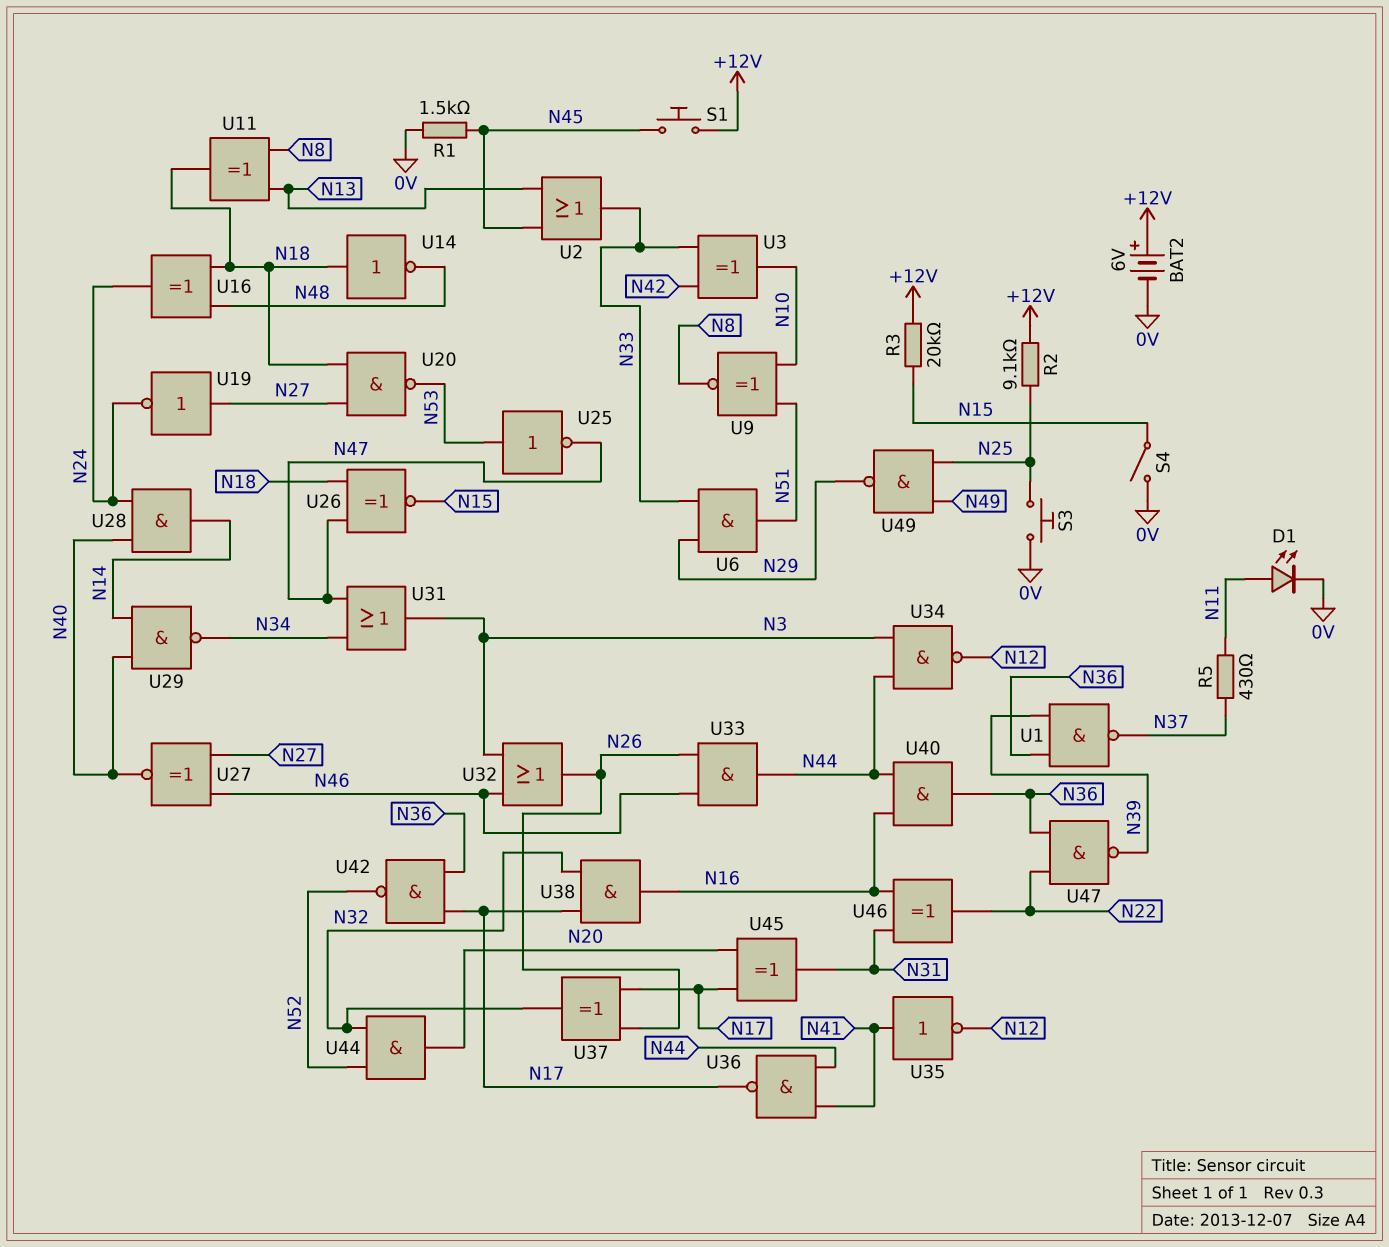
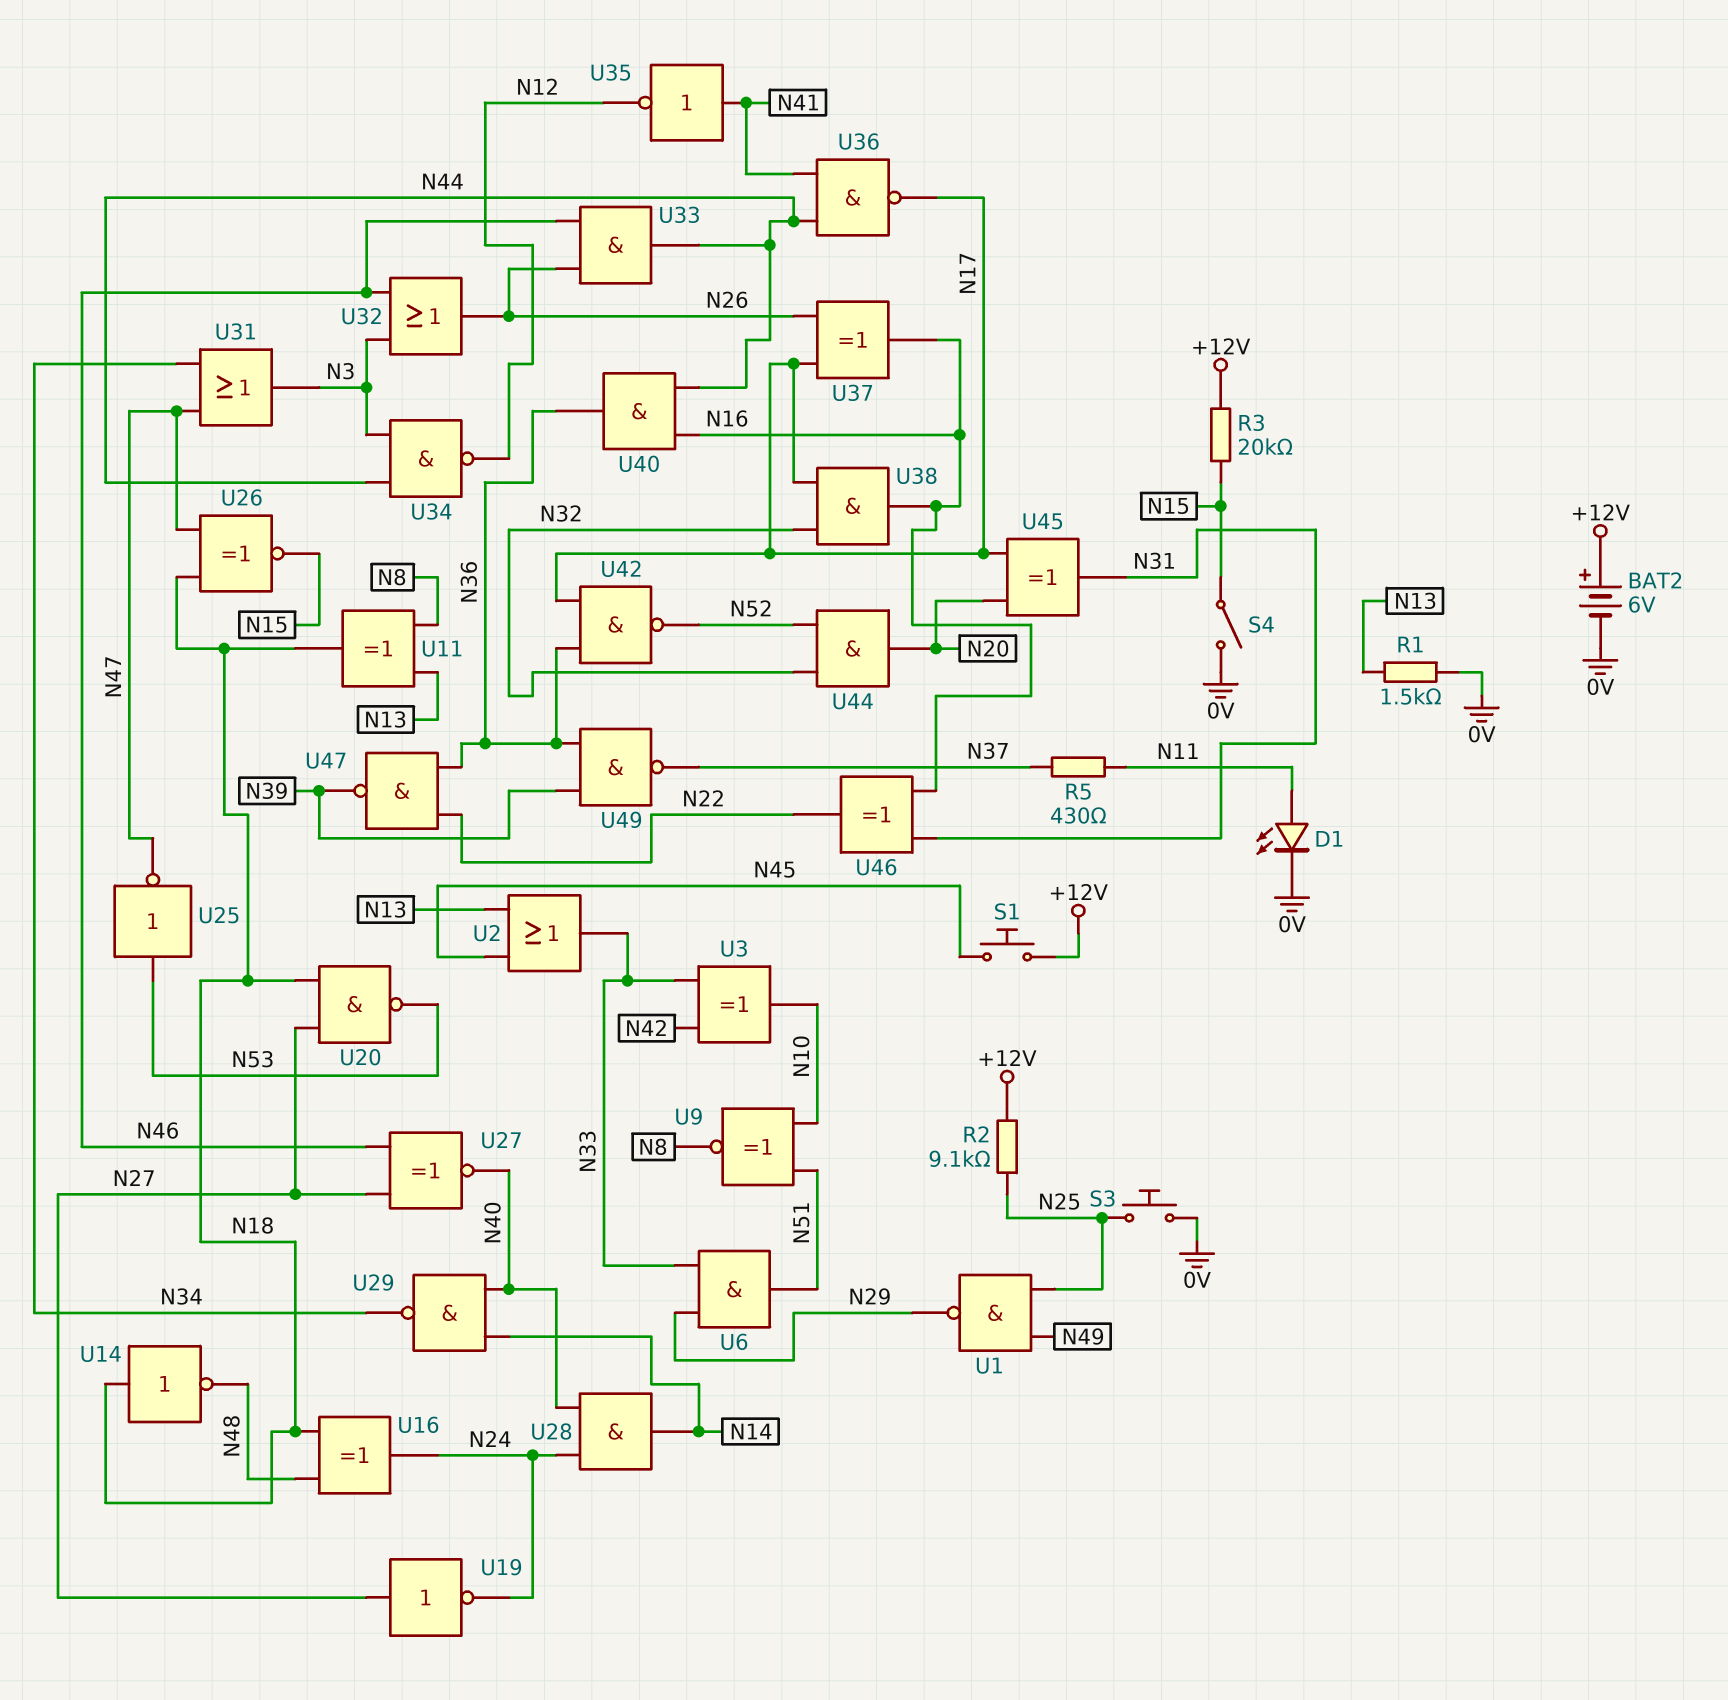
R1: 1.5k (0V, N45) -> 1.5k (0V, N13)
U1: NAND (in N36, in N39, out N37) -> NAND (in N25, in N49, out N29)
U37: XOR (in N17, in N26, out N32) -> XOR (in N17, in N26, out N16)
U49: NAND (in N25, in N49, out N29) -> NAND (in N36, in N39, out N37)

